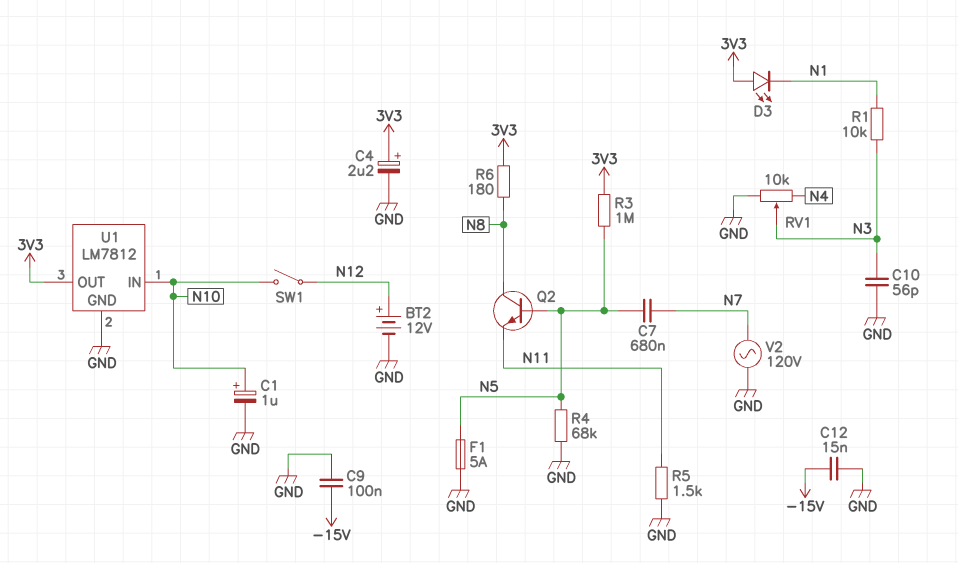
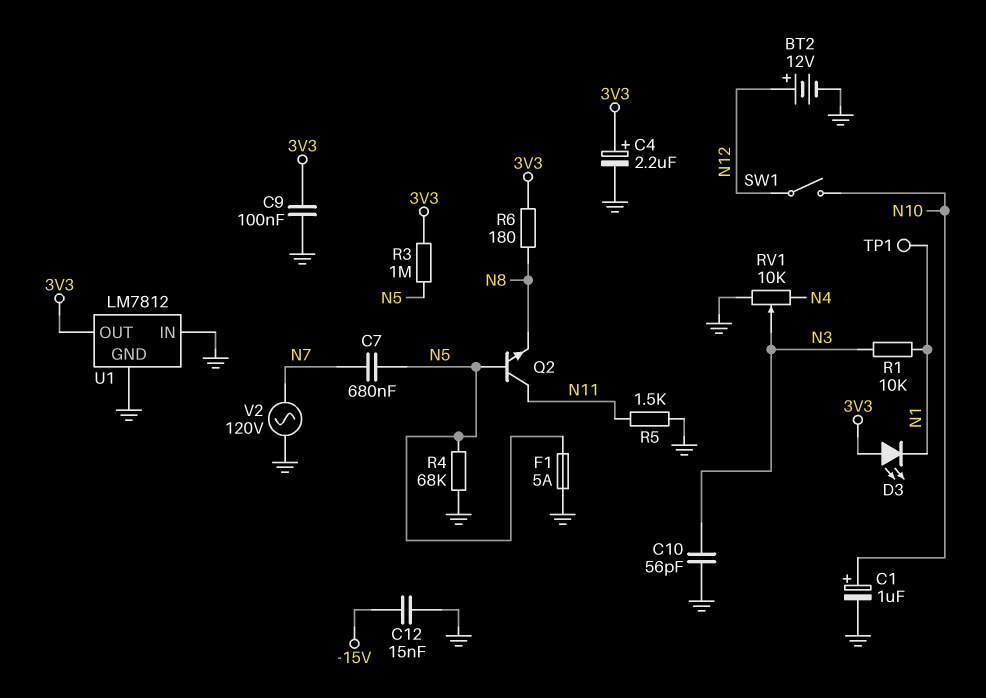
C9: 100nF (-15V, GND) -> 100nF (3V3, GND)
Q2: NPN (B N5, C N8, E N11) -> NPN (B N5, C N11, E N8)
TP1: none -> test point (N1)
U1 pin IN: N10 -> GND

